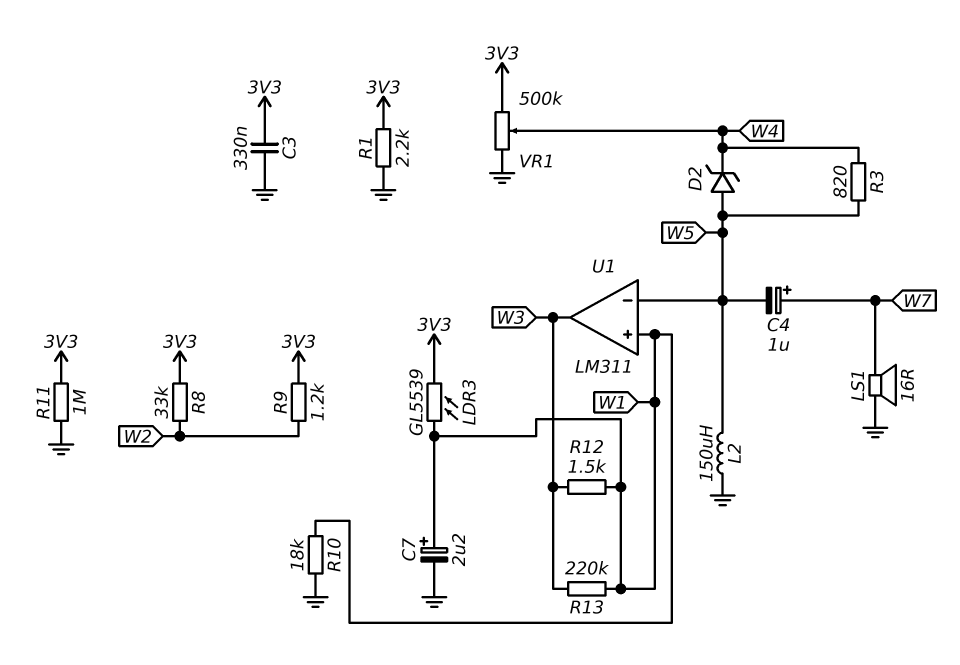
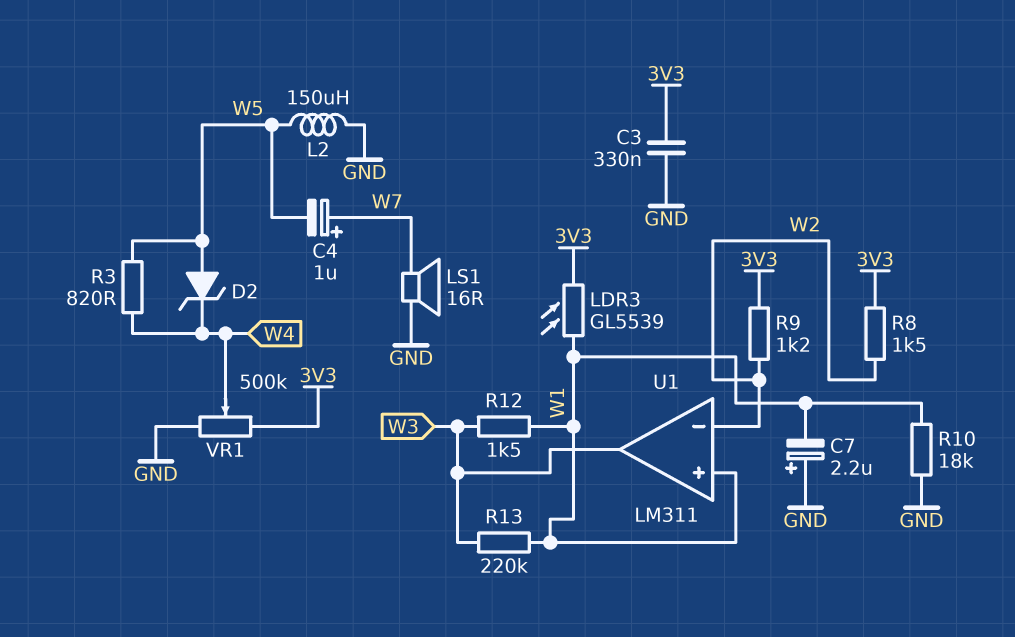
C7: 2.2uF (plus W1, minus GND) -> 2.2uF (plus GND, minus W1)
R1: 2.2k (3V3, GND) -> none
R8: 33k (3V3, W2) -> 1.5k (3V3, W2)
R11: 1M (3V3, GND) -> none
U1 pin in-: W5 -> W2

